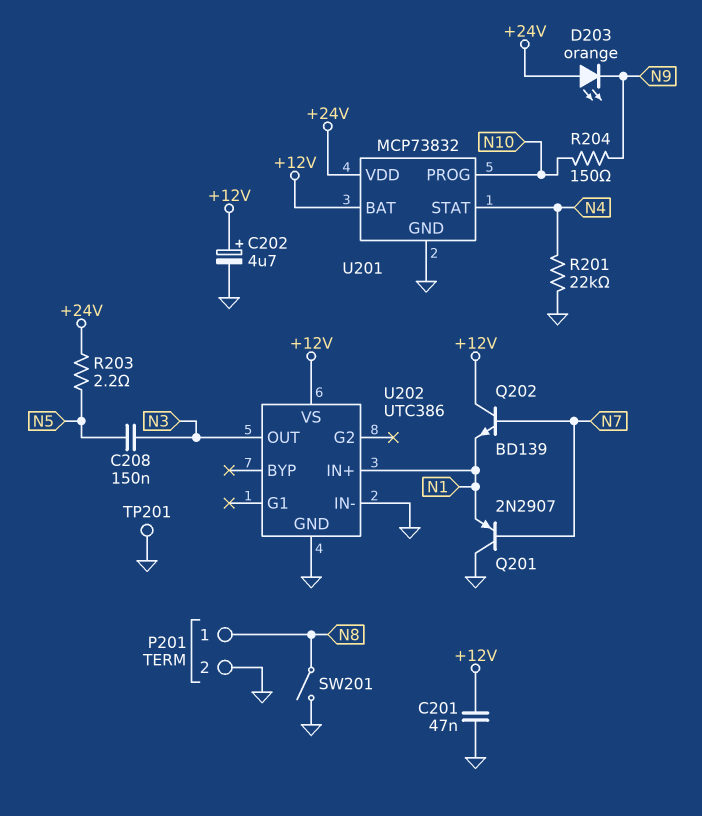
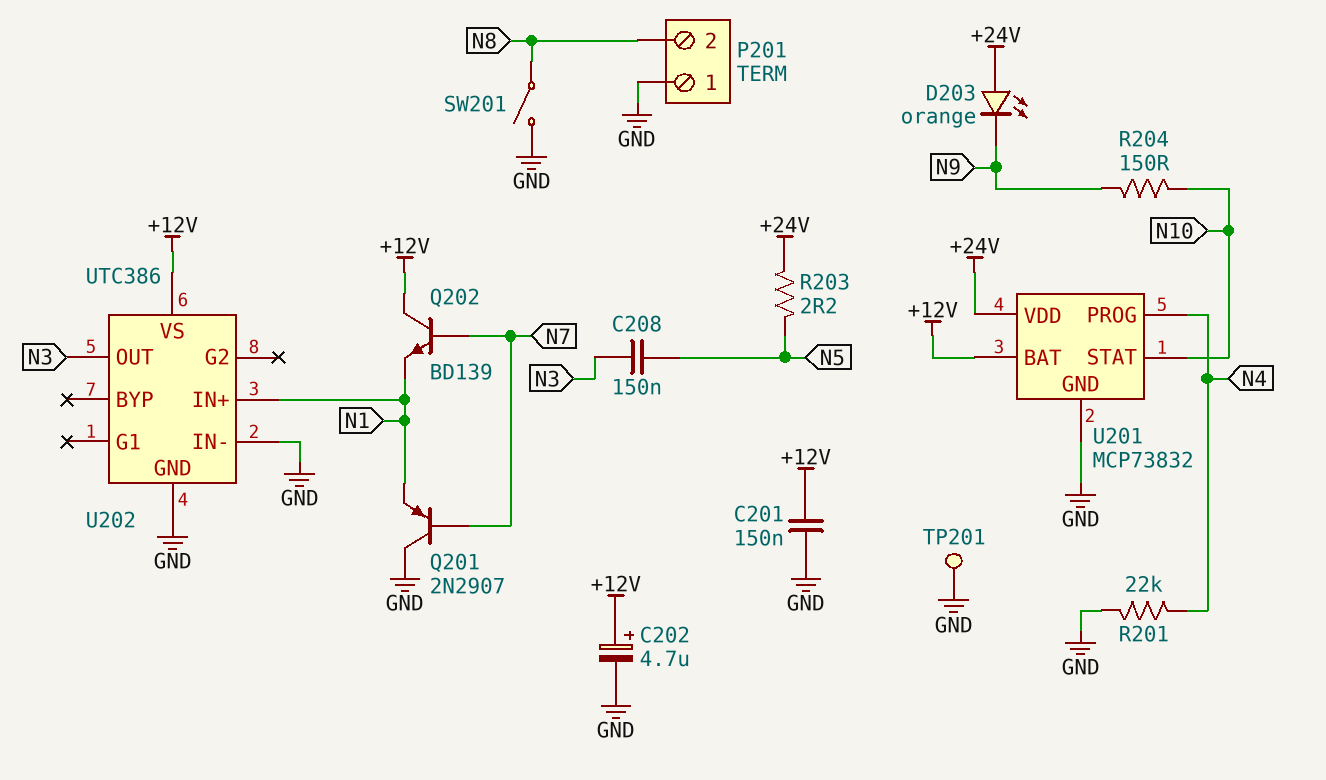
C201: 47nF (+12V, GND) -> 150nF (+12V, GND)
P201 pin 1: N8 -> GND
P201 pin 2: GND -> N8
U201 pin PROG: N10 -> N4
U201 pin STAT: N4 -> N10

